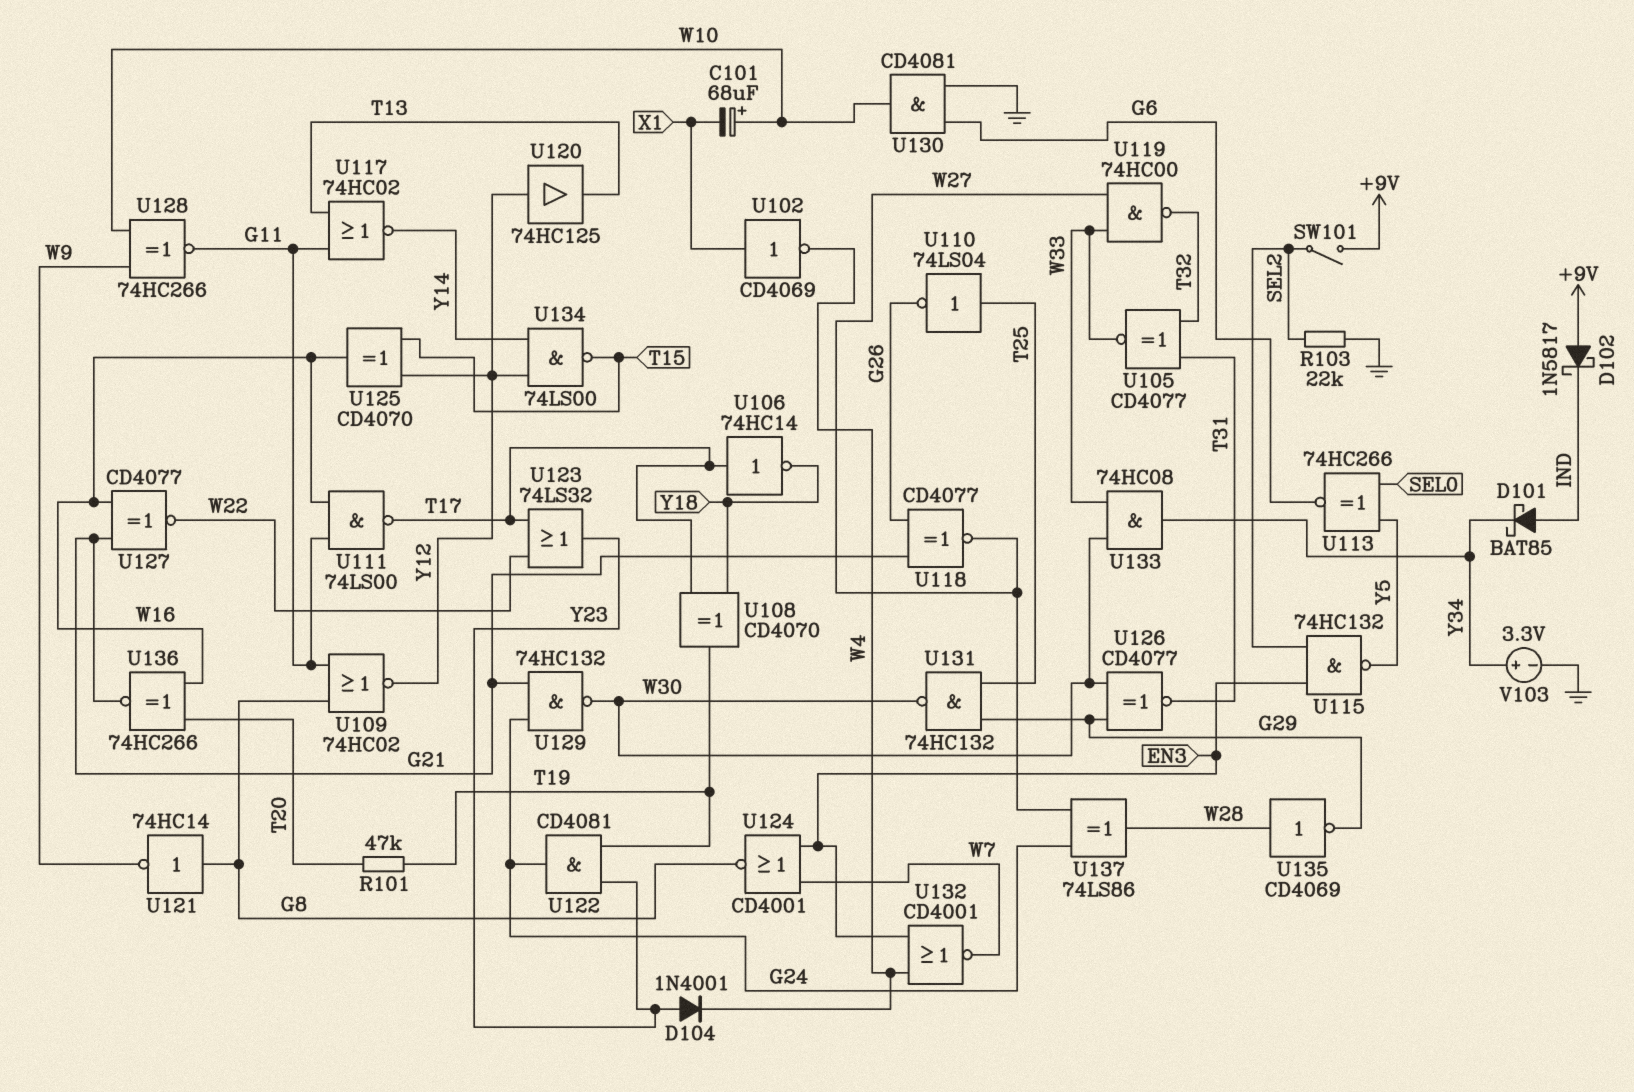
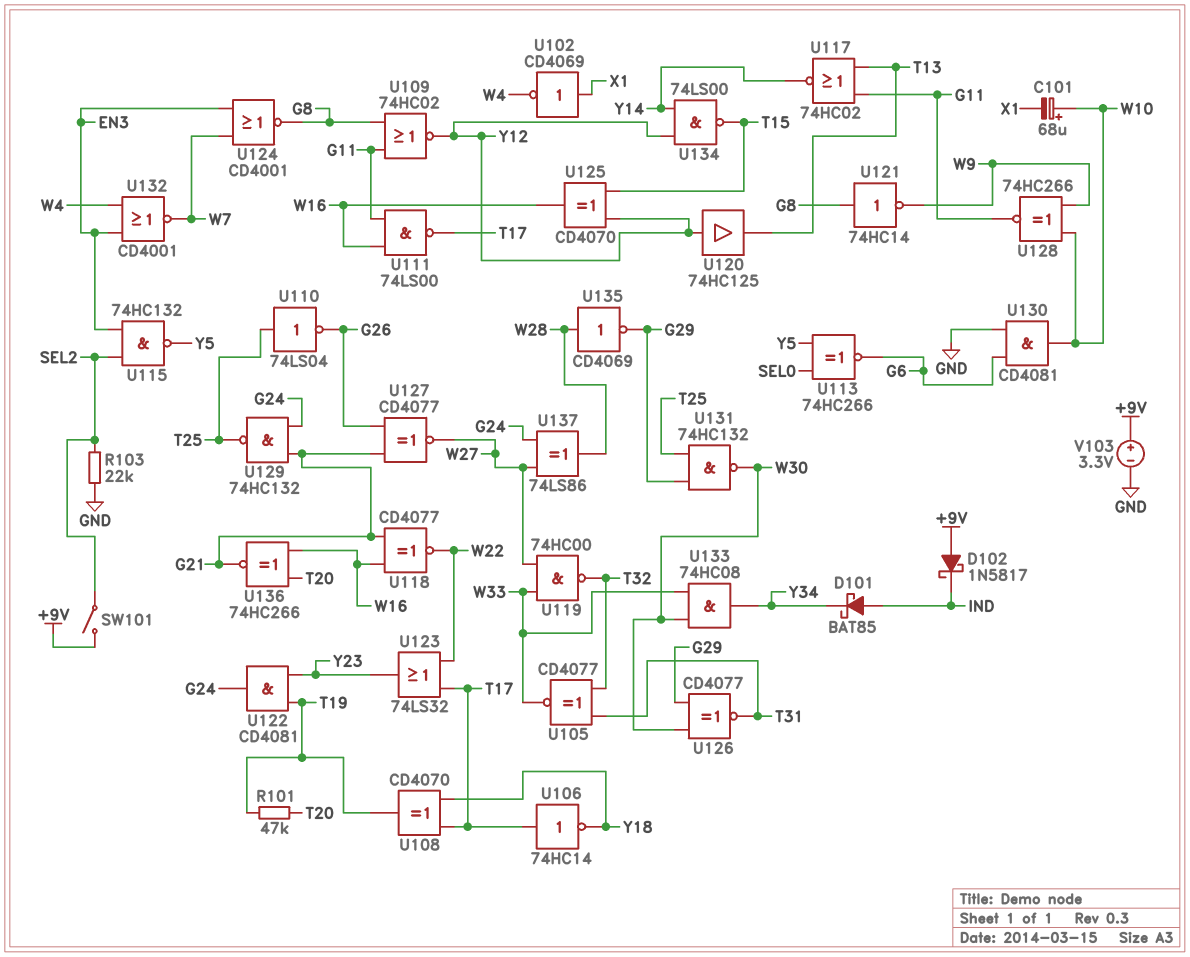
D104: diode 1N4001 (A Y23, K W4) -> none
U118: XNOR CD4077 (in G21, in G26, out W27) -> XNOR CD4077 (in G21, in W16, out W22)
U127: XNOR CD4077 (in G21, in W16, out W22) -> XNOR CD4077 (in G21, in G26, out W27)
U129: NAND 74HC132 (in G21, in G24, out W30) -> NAND 74HC132 (in G21, in G24, out T25)
V103: 3.3V (plus Y34, minus GND) -> 3.3V (plus +9V, minus GND)

